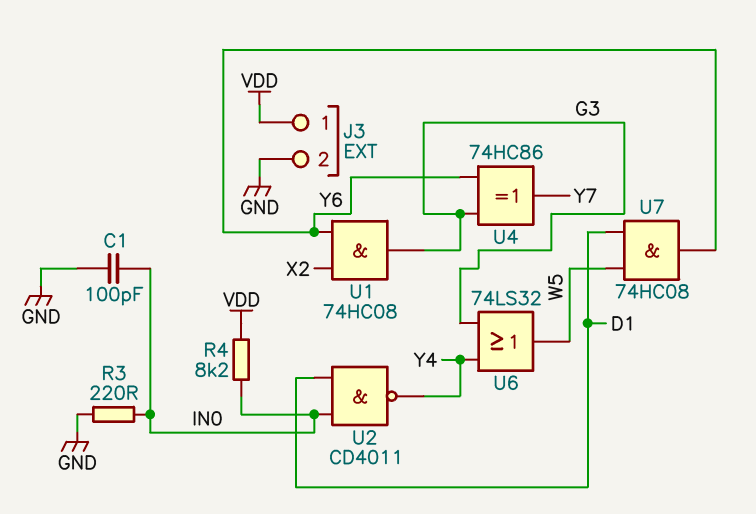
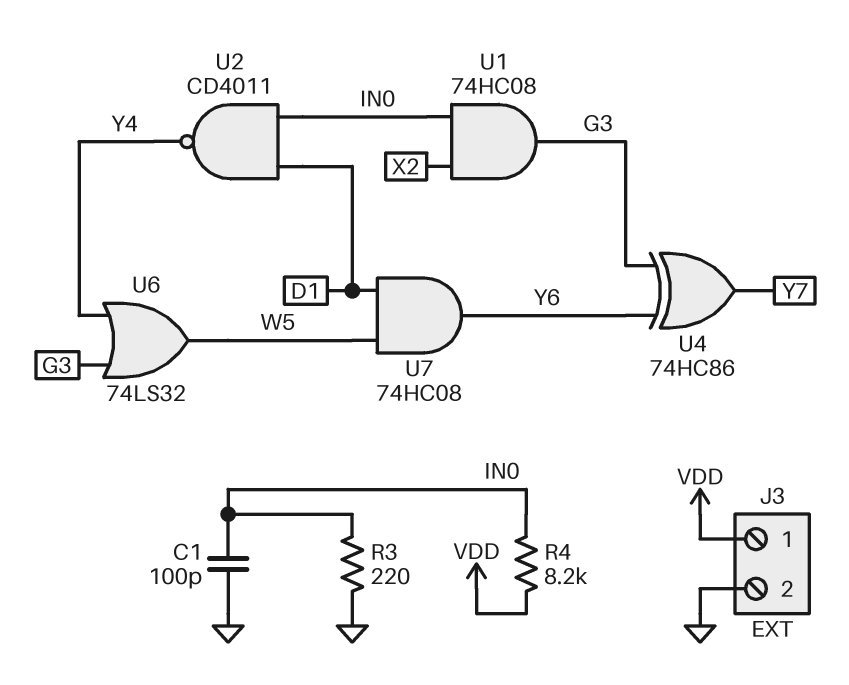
U1: AND 74HC08 (in X2, in Y6, out G3) -> AND 74HC08 (in IN0, in X2, out G3)

